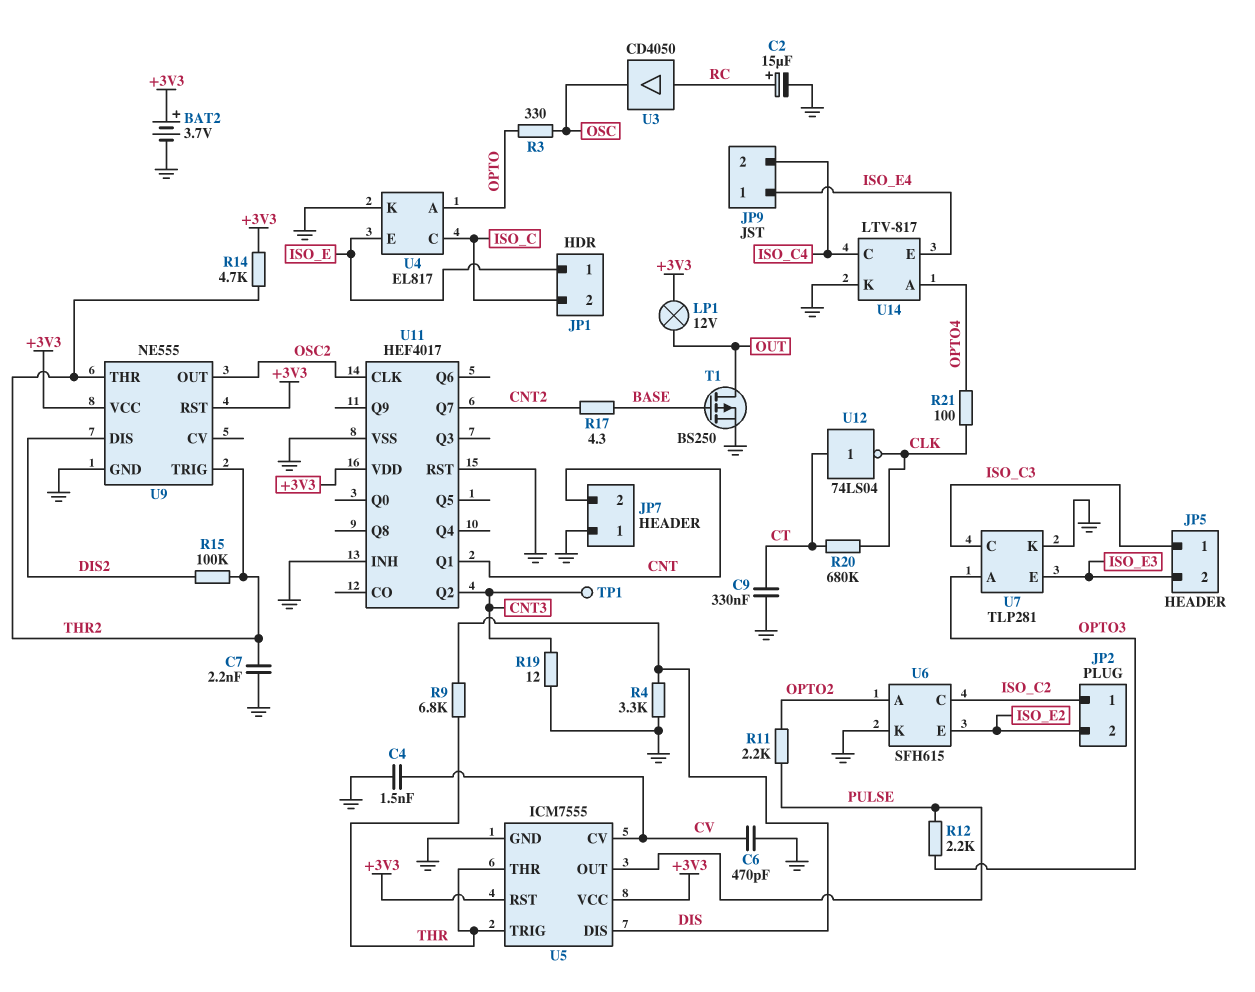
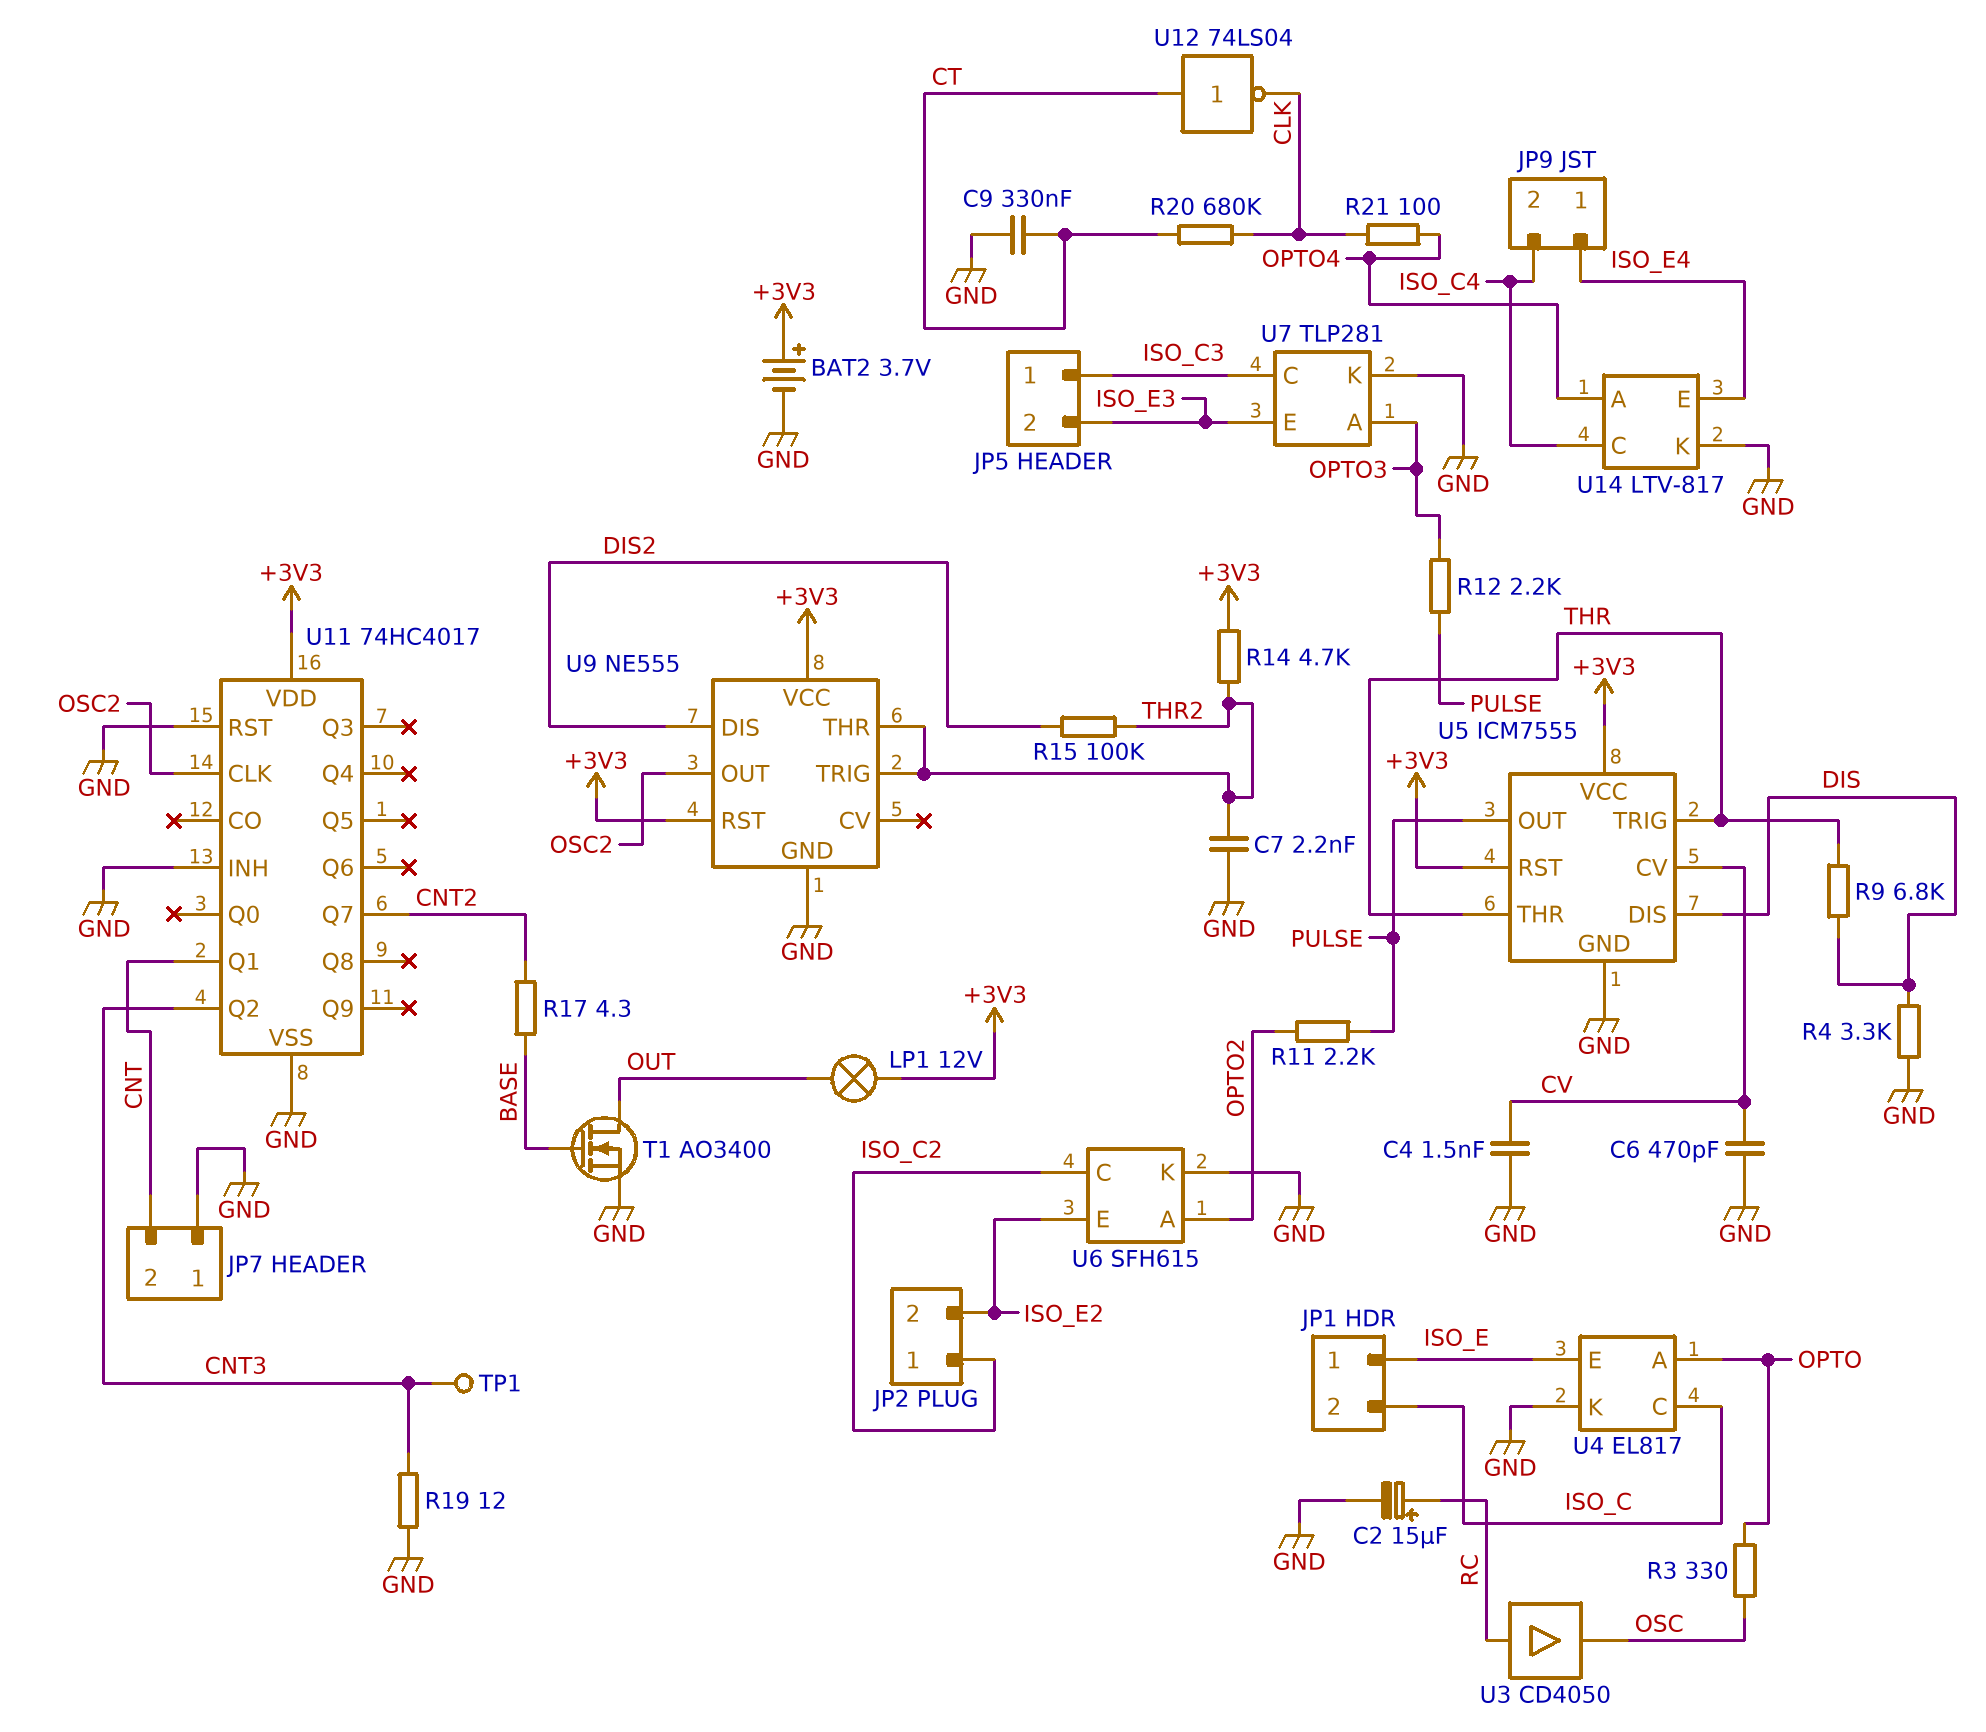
T1: PMOS BS250 (G BASE, D OUT, S GND) -> NMOS AO3400 (G BASE, D OUT, S GND)
U11: HEF4017 -> 74HC4017

